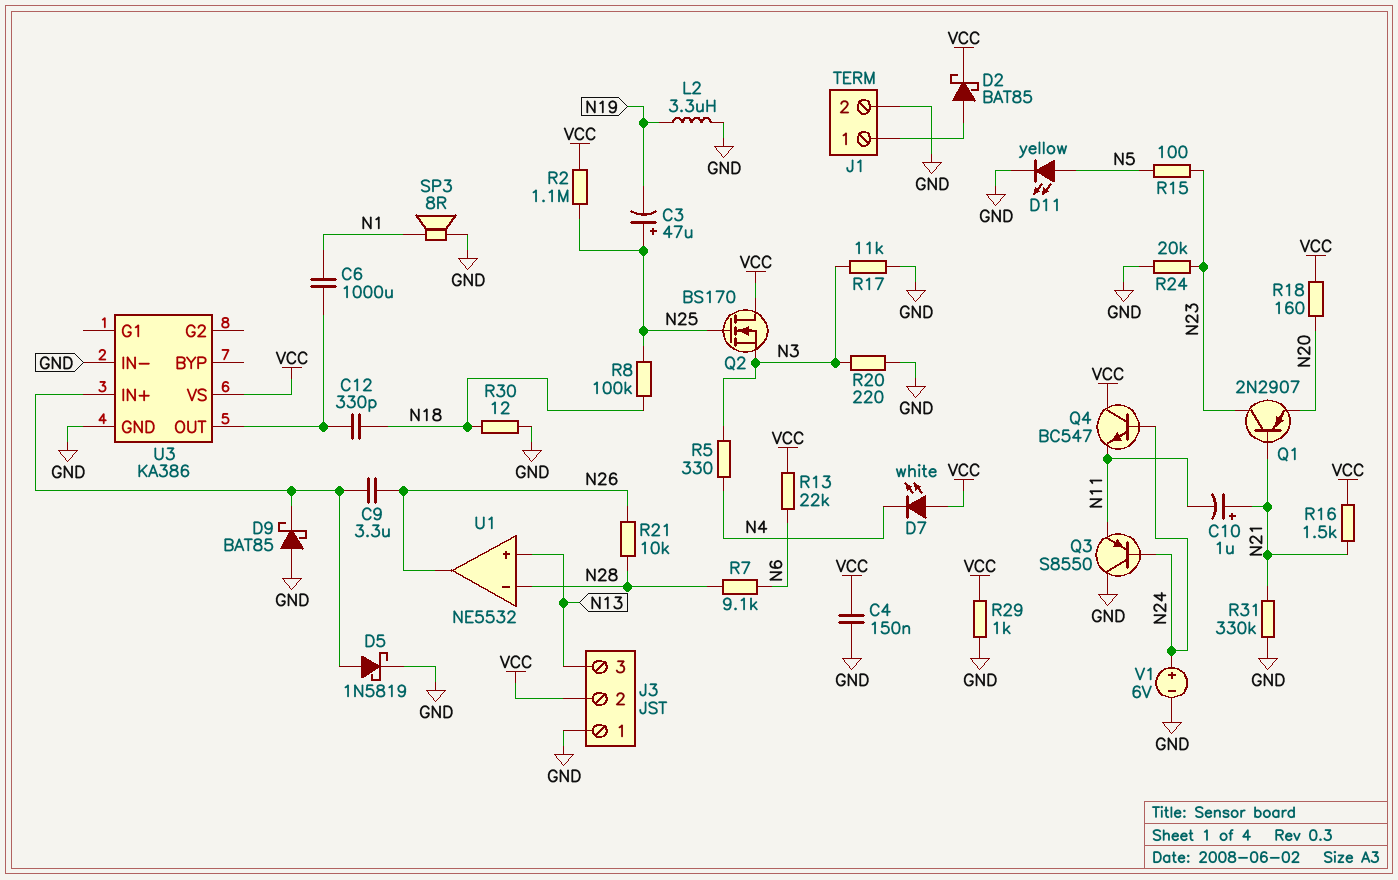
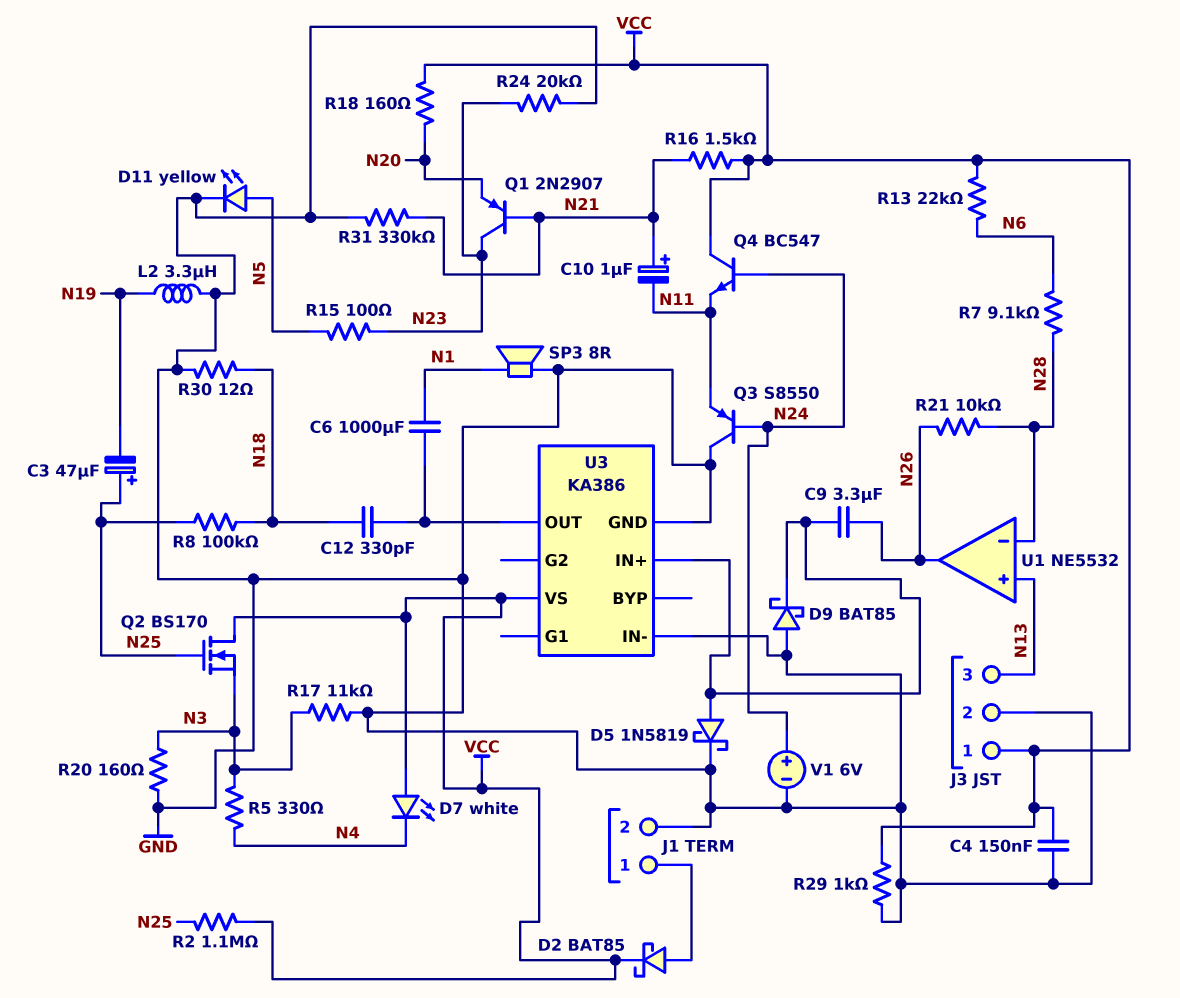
J3 pin 1: GND -> VCC
J3 pin 2: VCC -> GND
R20: 220 (GND, N3) -> 160 (GND, N3)

